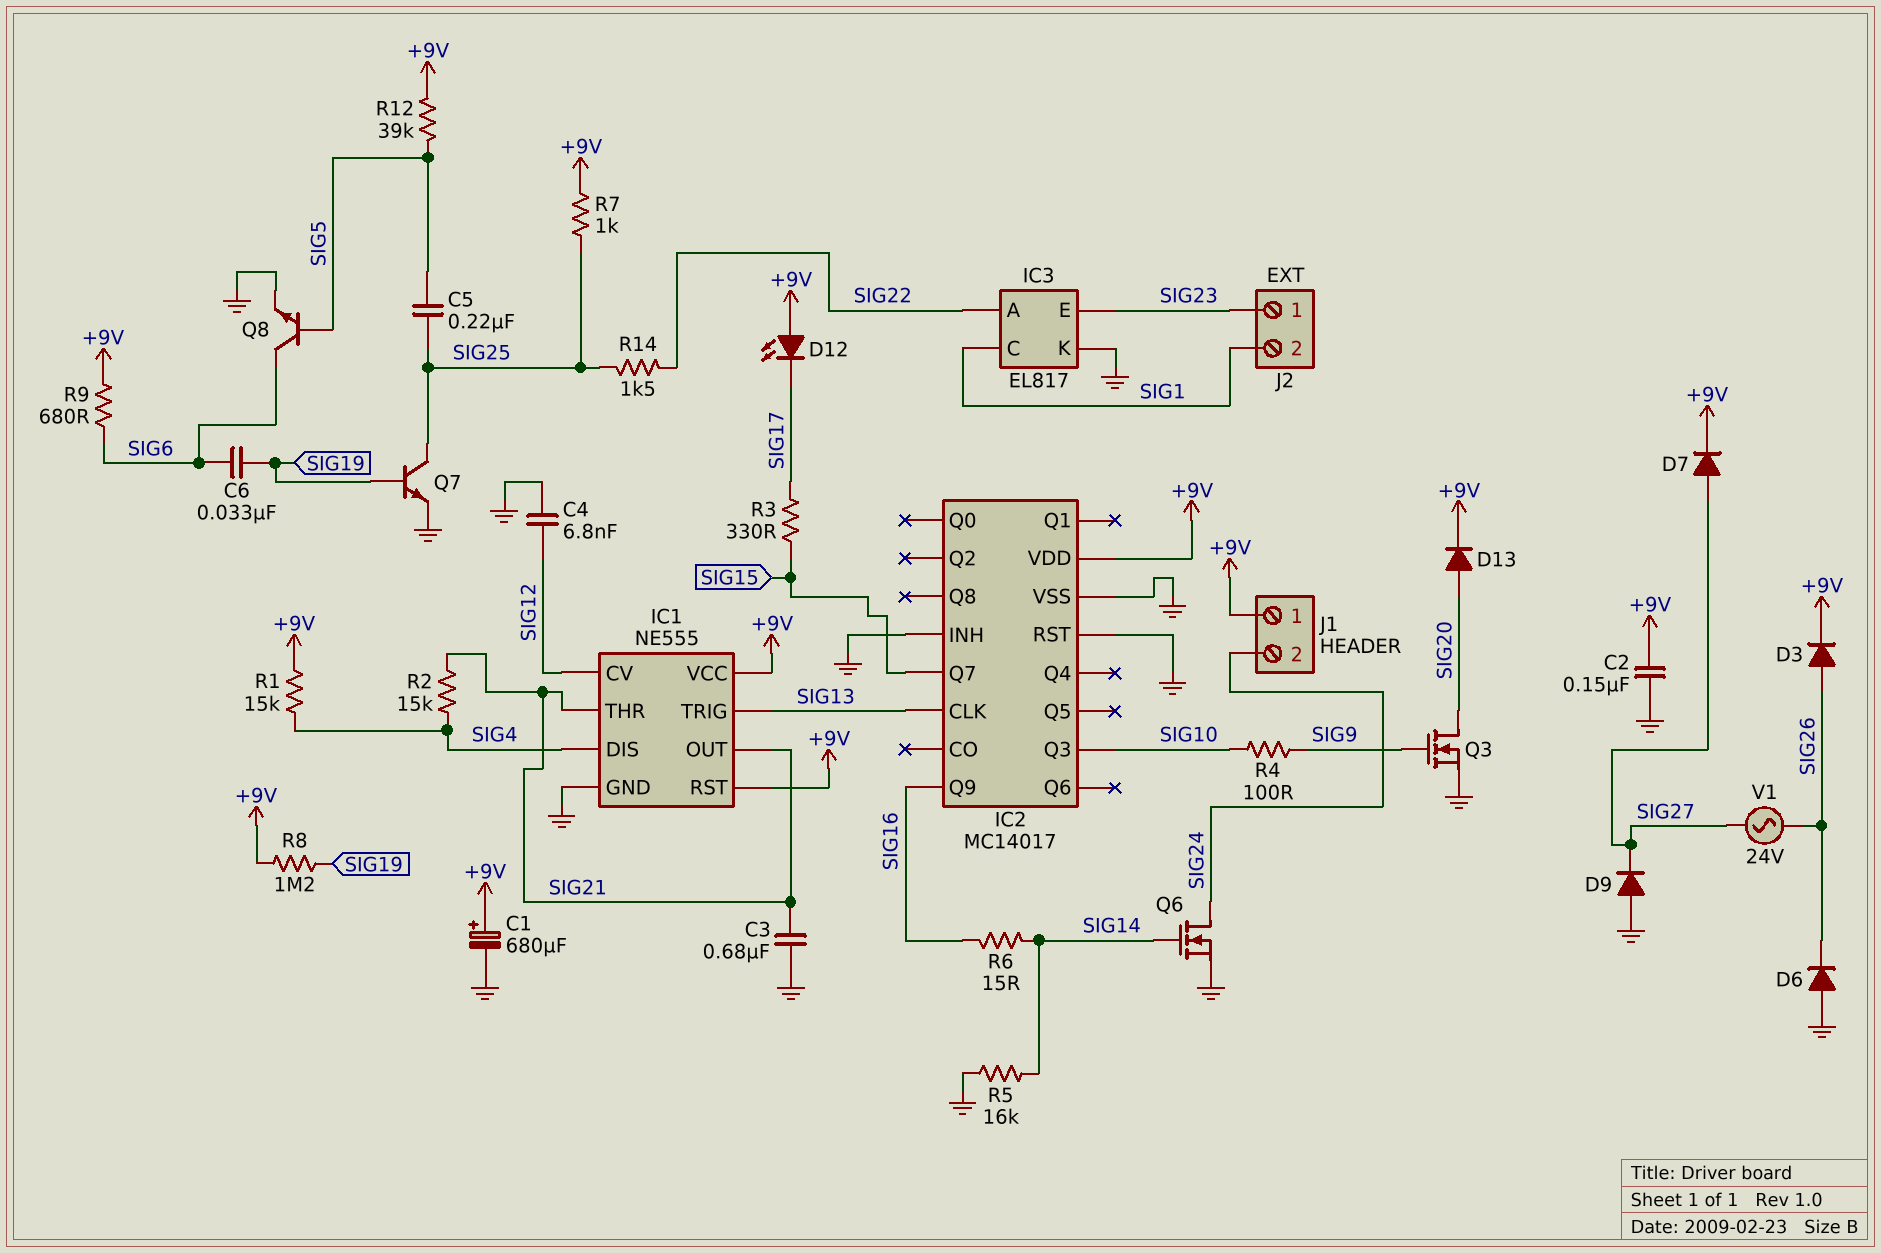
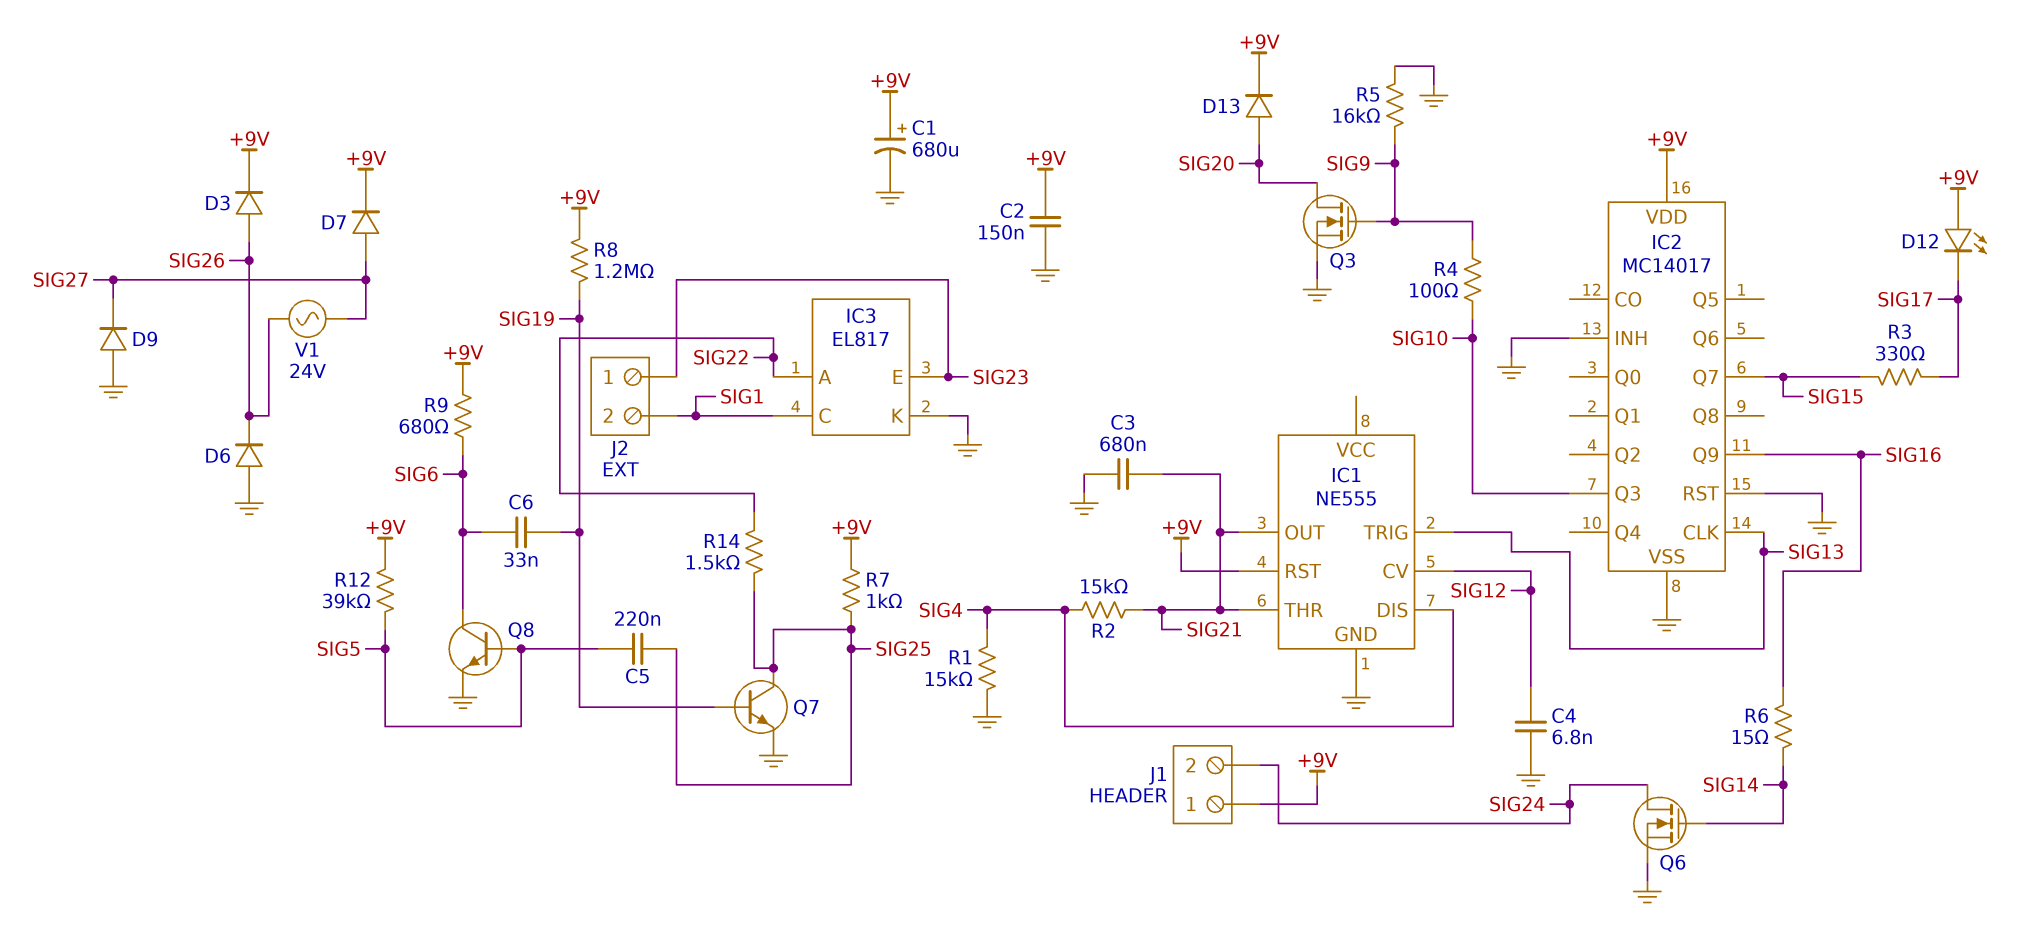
IC1 pin VCC: +9V -> none
R1: 15k (+9V, SIG4) -> 15k (GND, SIG4)
R5: 16k (GND, SIG14) -> 16k (GND, SIG9)

